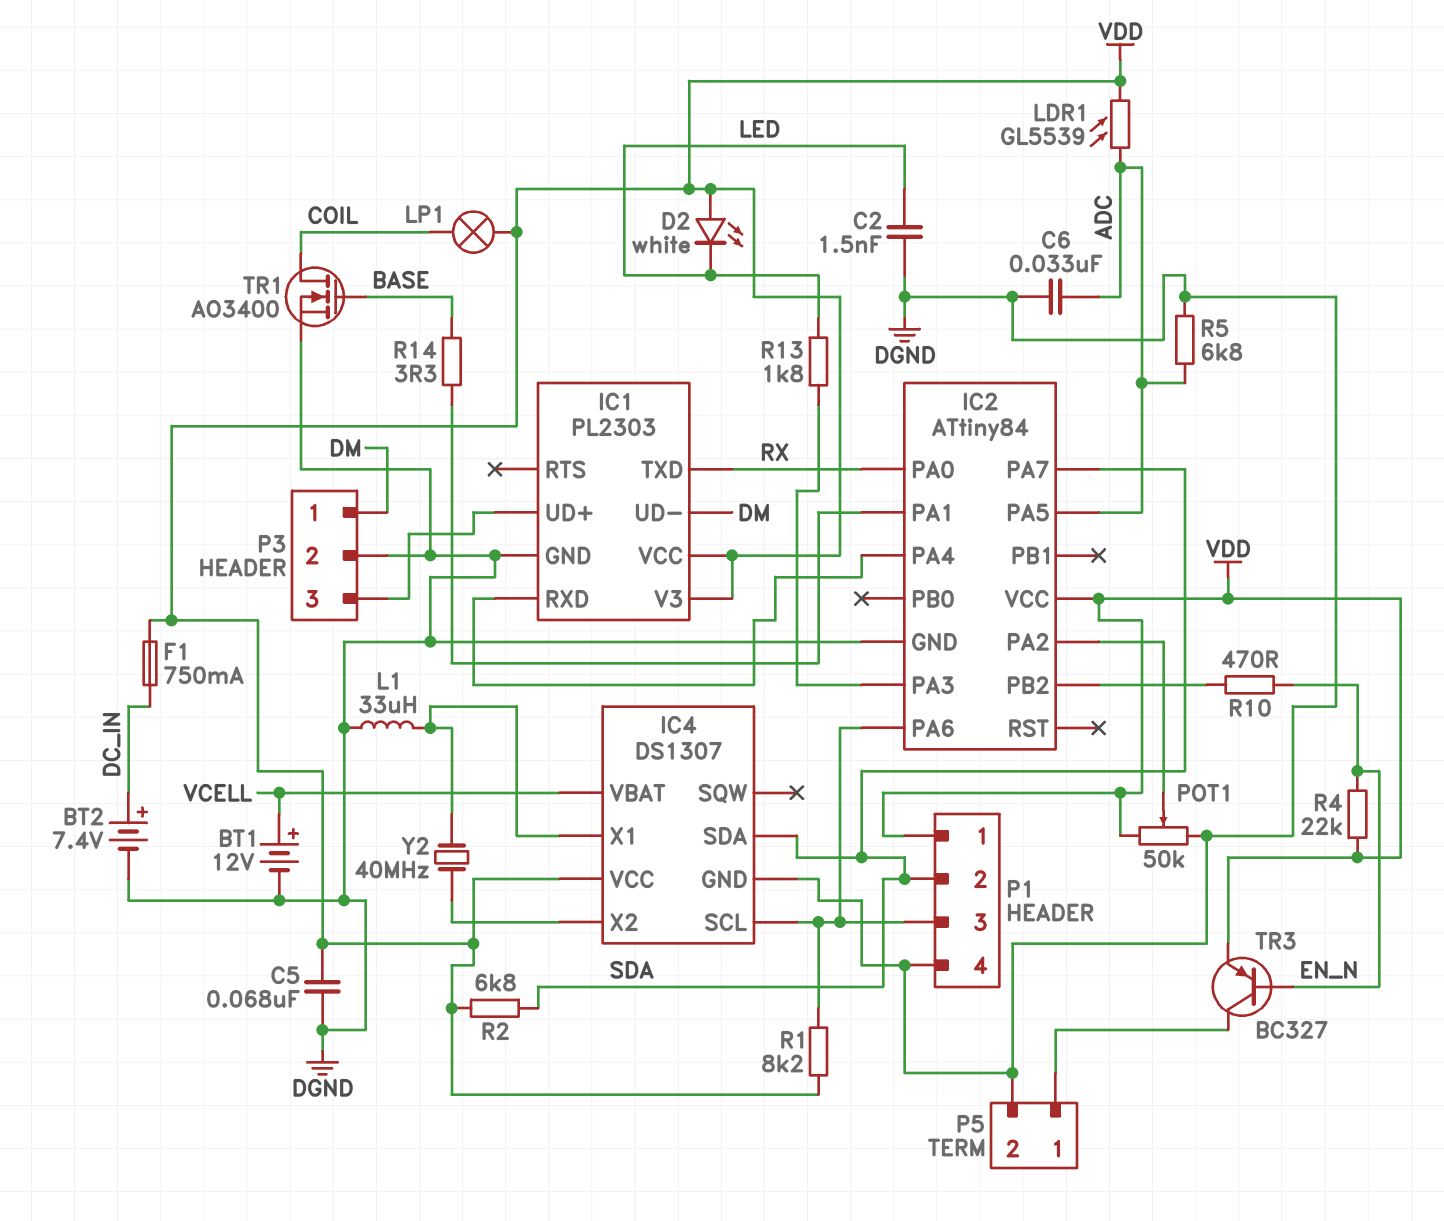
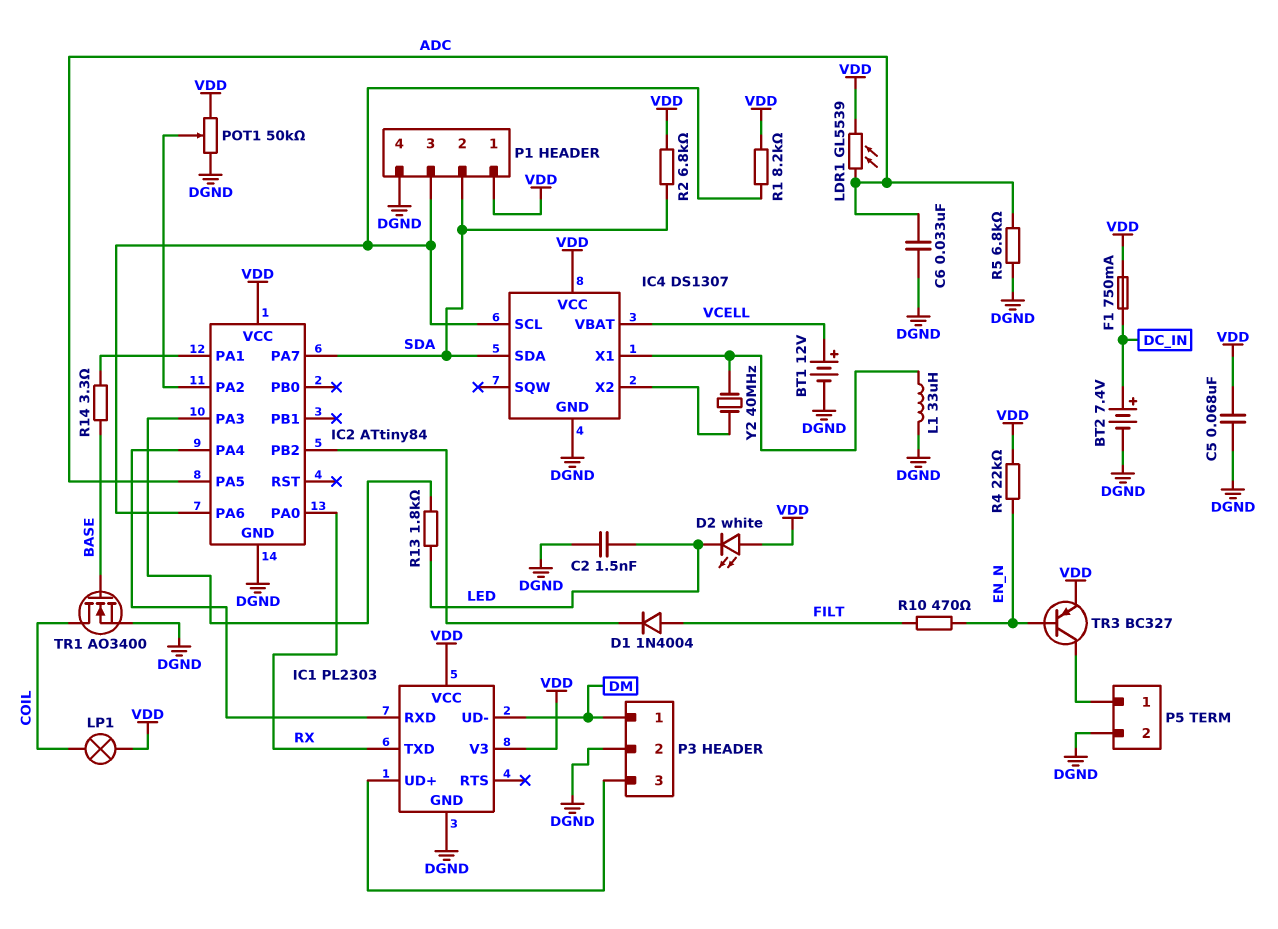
D1: none -> diode 1N4004 (A FILT, K IC2/PB2)
R10: 470 (EN_N, IC2/PB2) -> 470 (EN_N, FILT)

